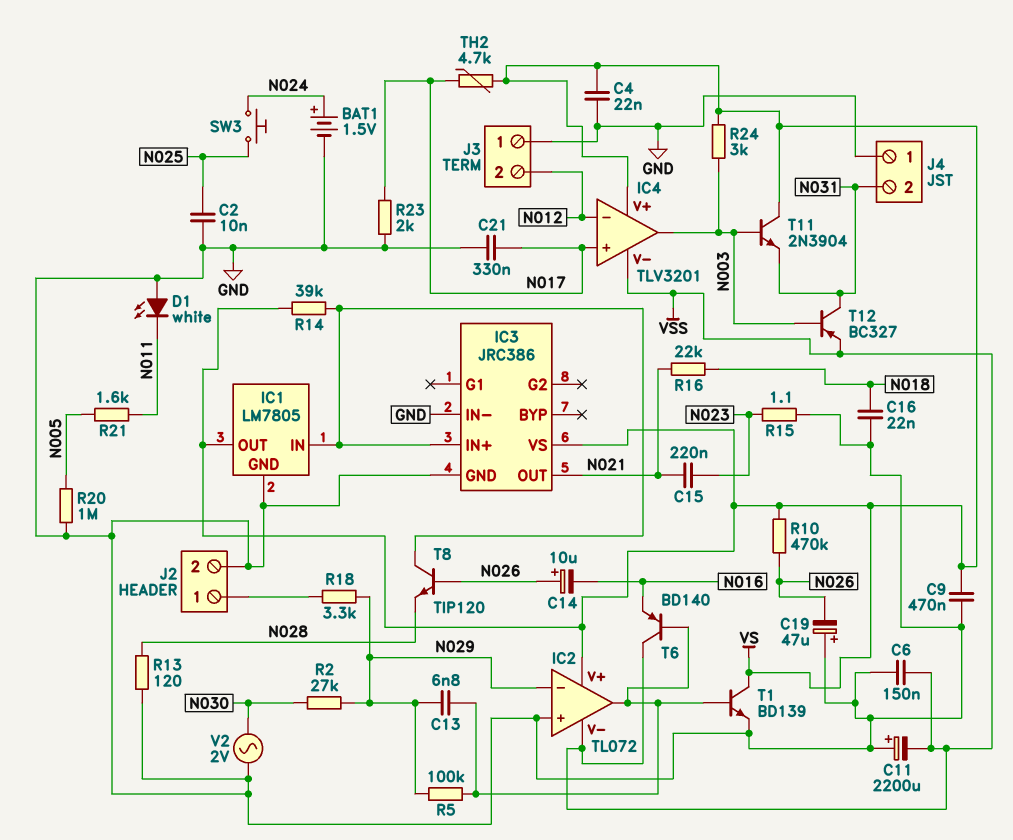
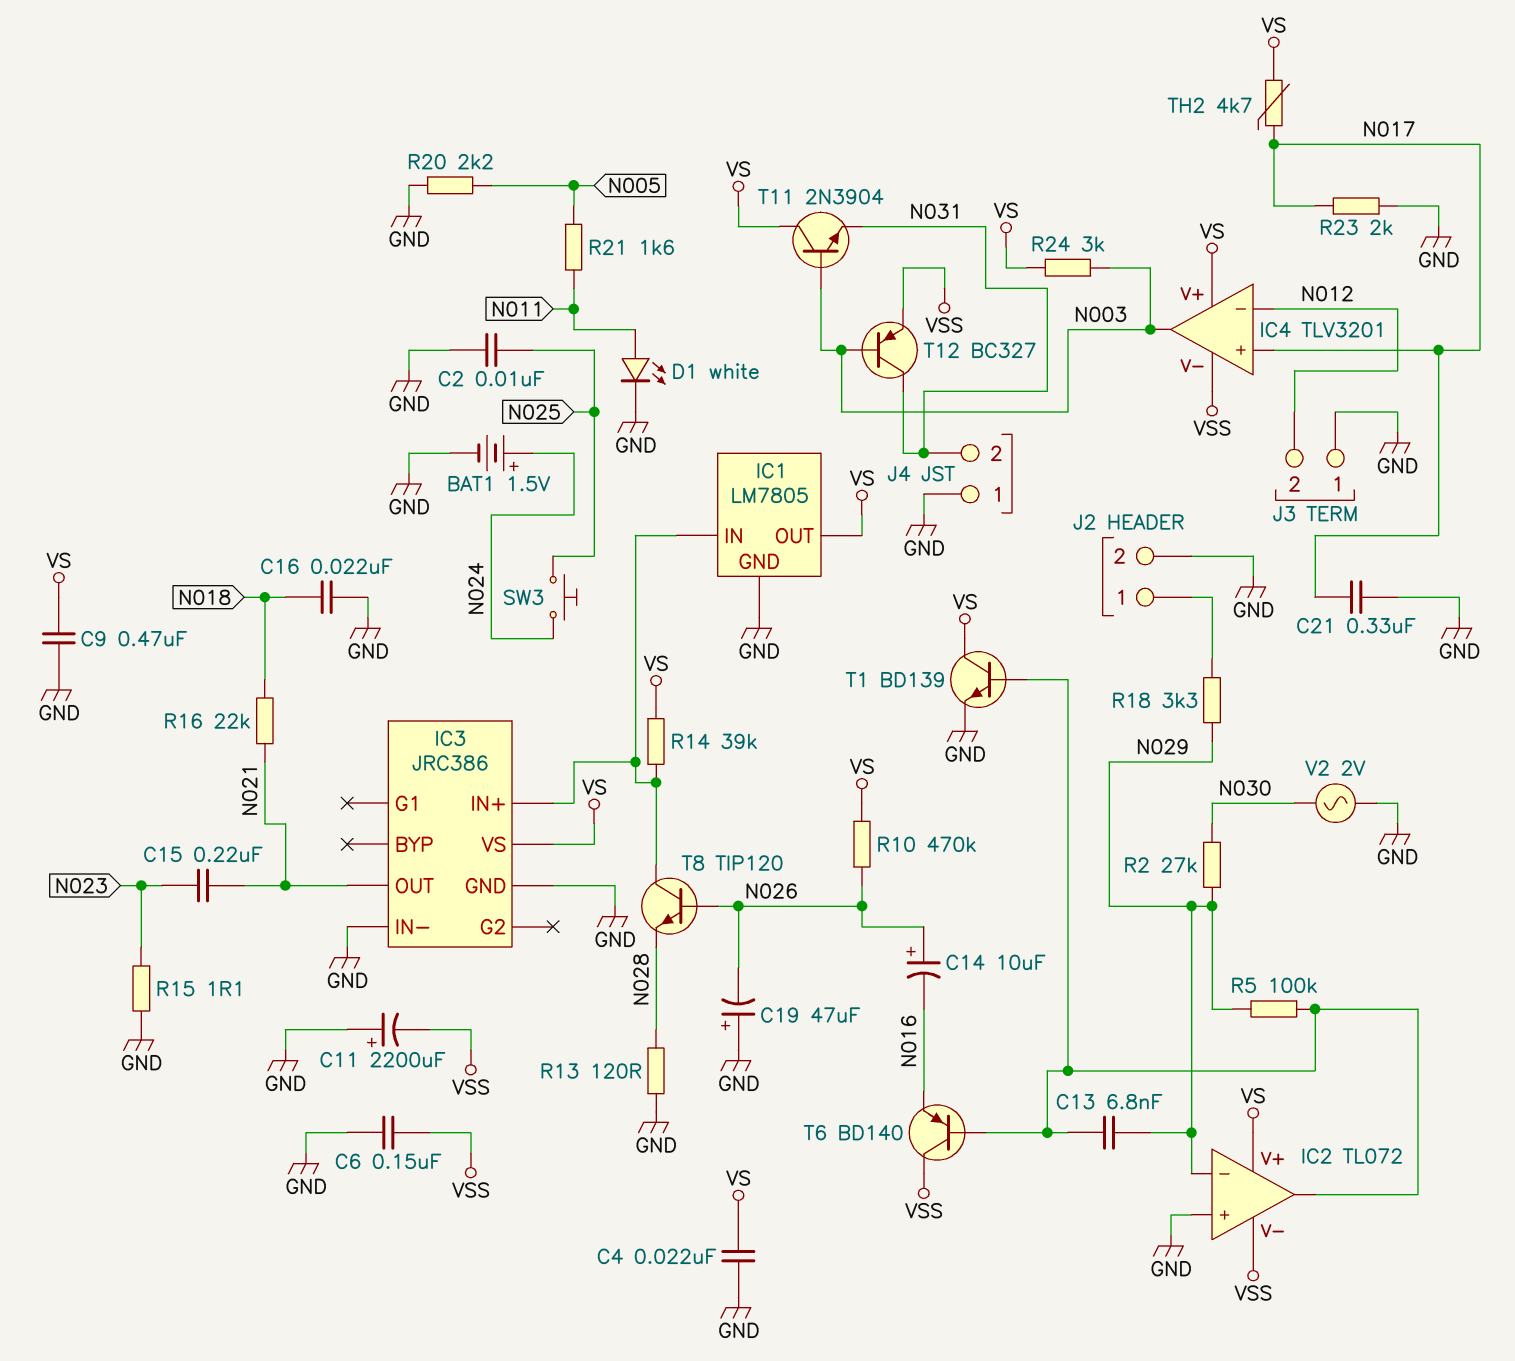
D1: LED white (A GND, K N011) -> LED white (A N011, K GND)
R20: 1M (GND, N005) -> 2.2k (GND, N005)

